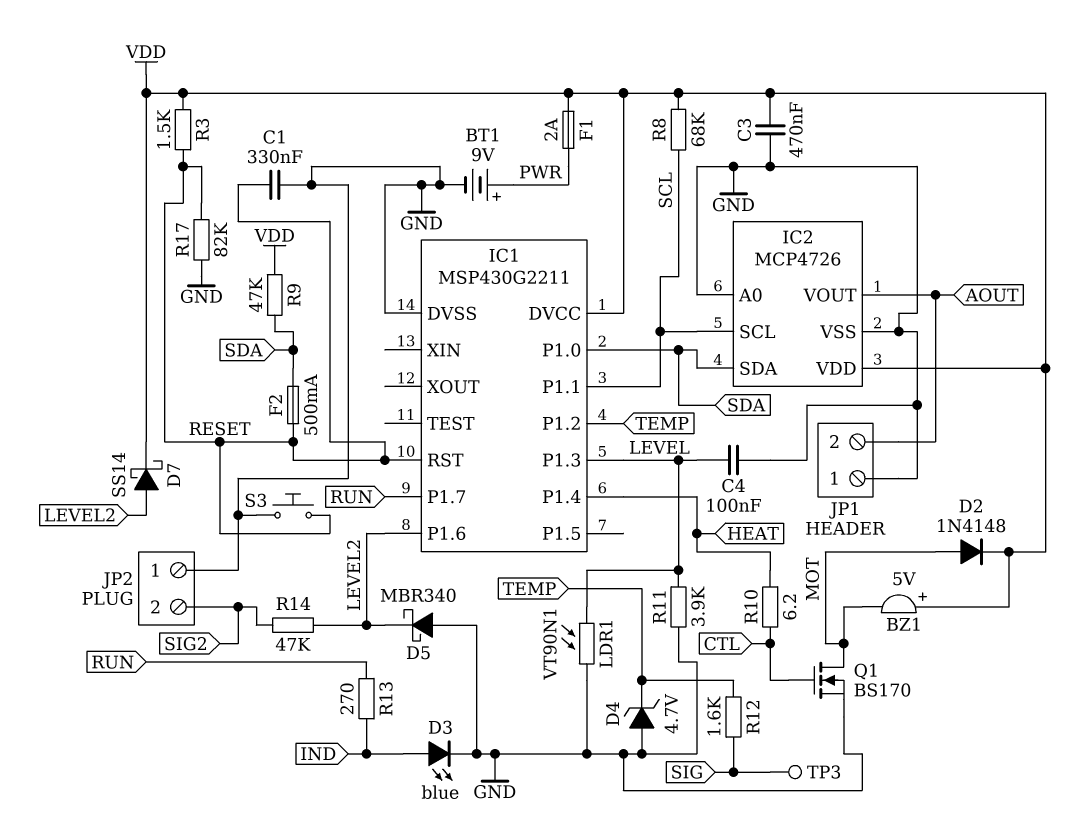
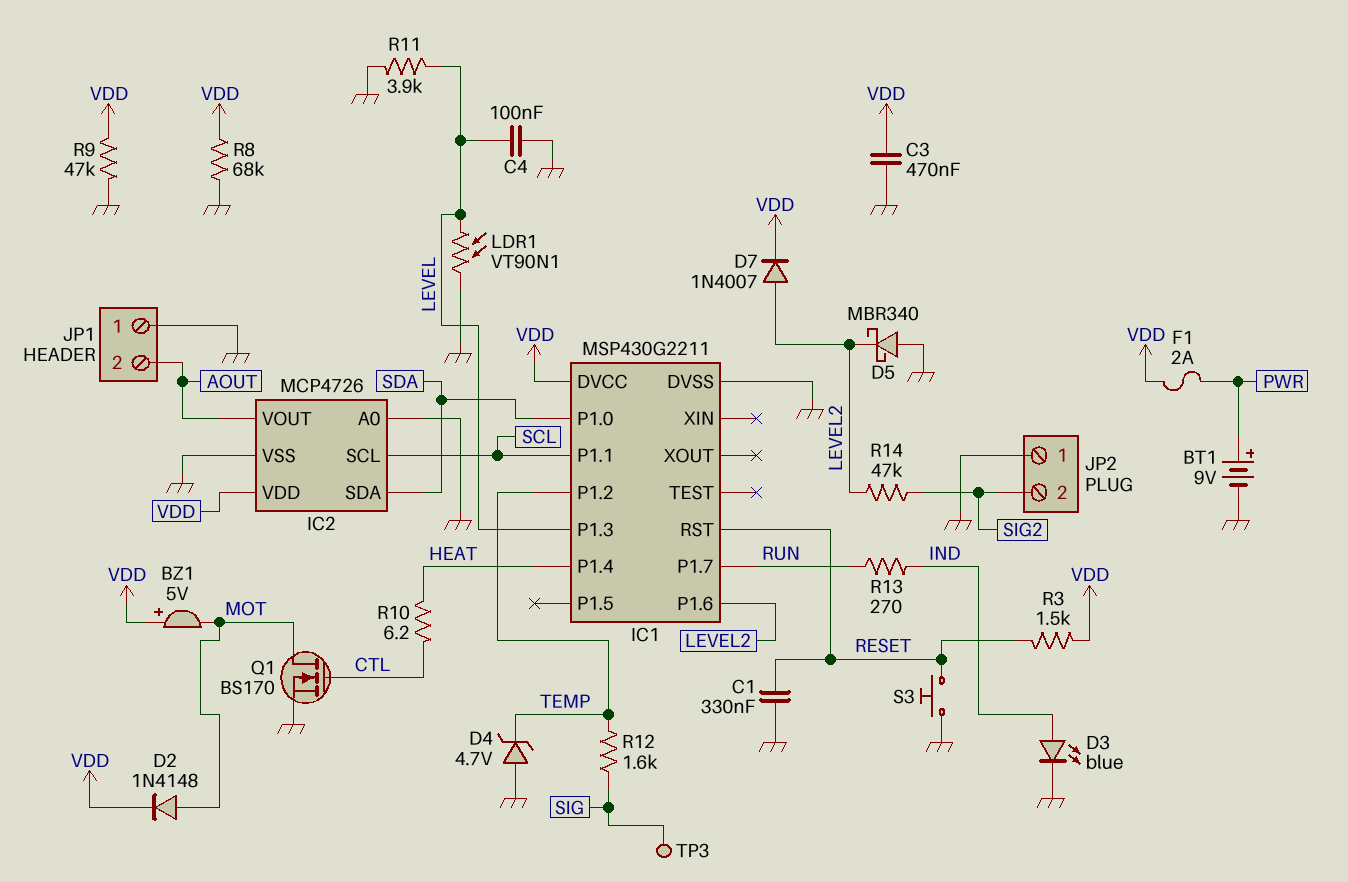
D7: schottky SS14 (A LEVEL2, K VDD) -> diode 1N4007 (A LEVEL2, K VDD)
F2: 500mA (RESET, SDA) -> none
R8: 68k (SCL, VDD) -> 68k (GND, VDD)
R9: 47k (SDA, VDD) -> 47k (GND, VDD)
R17: 82k (GND, RESET) -> none

